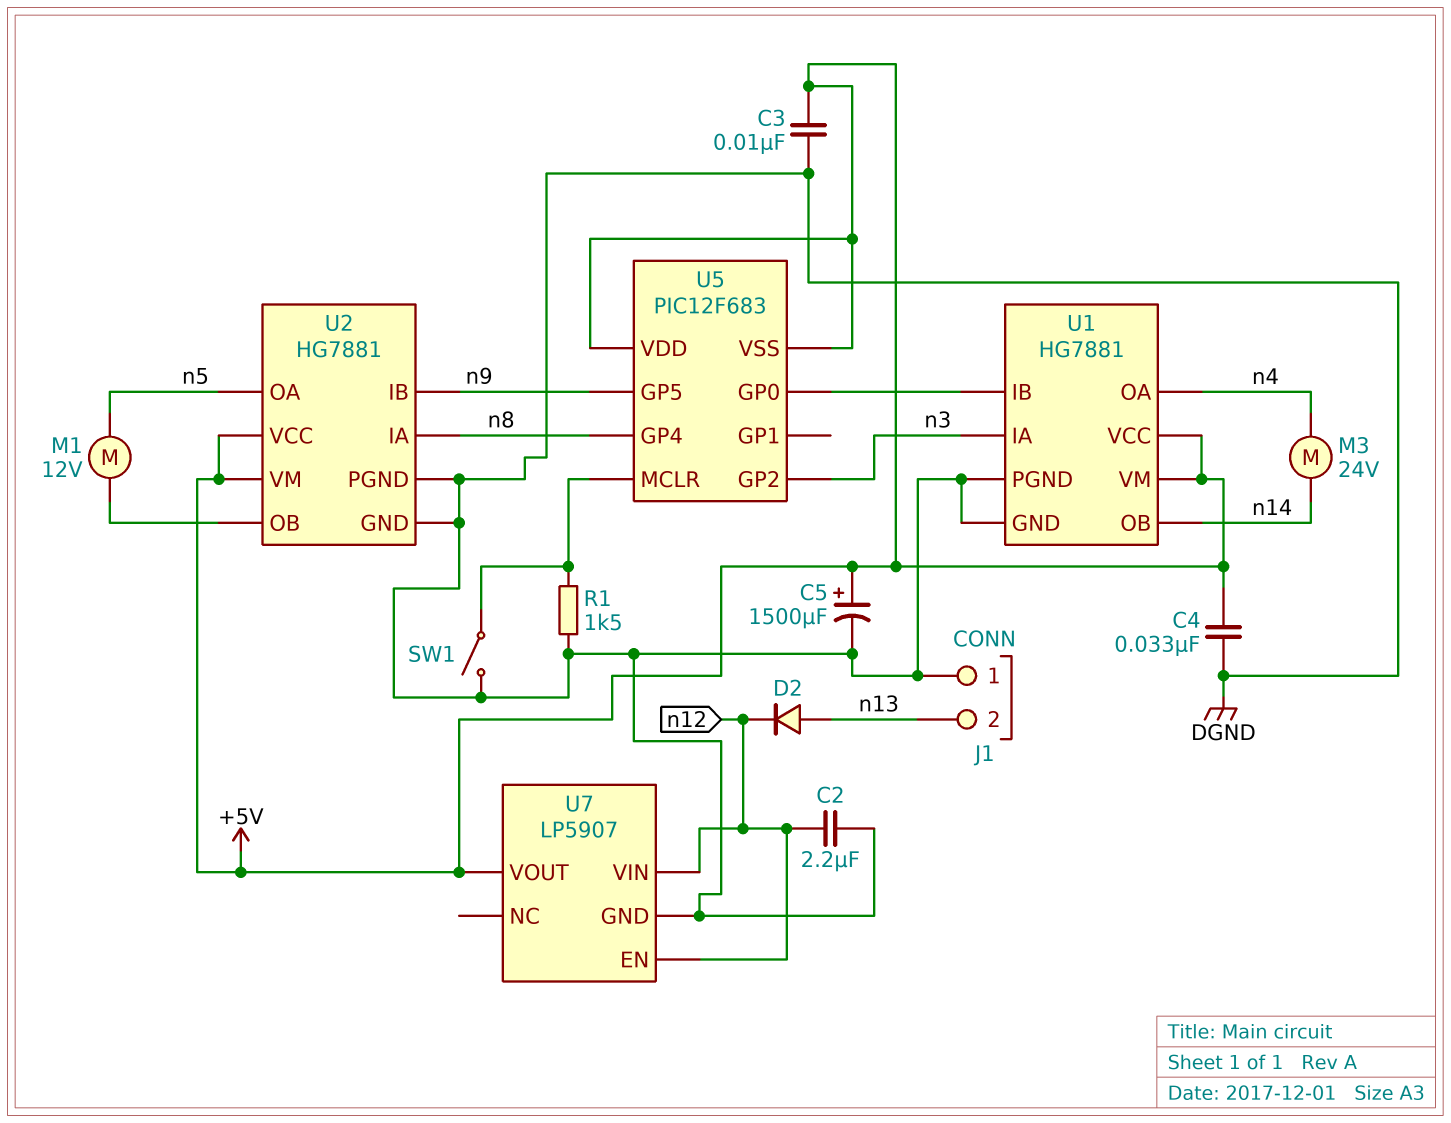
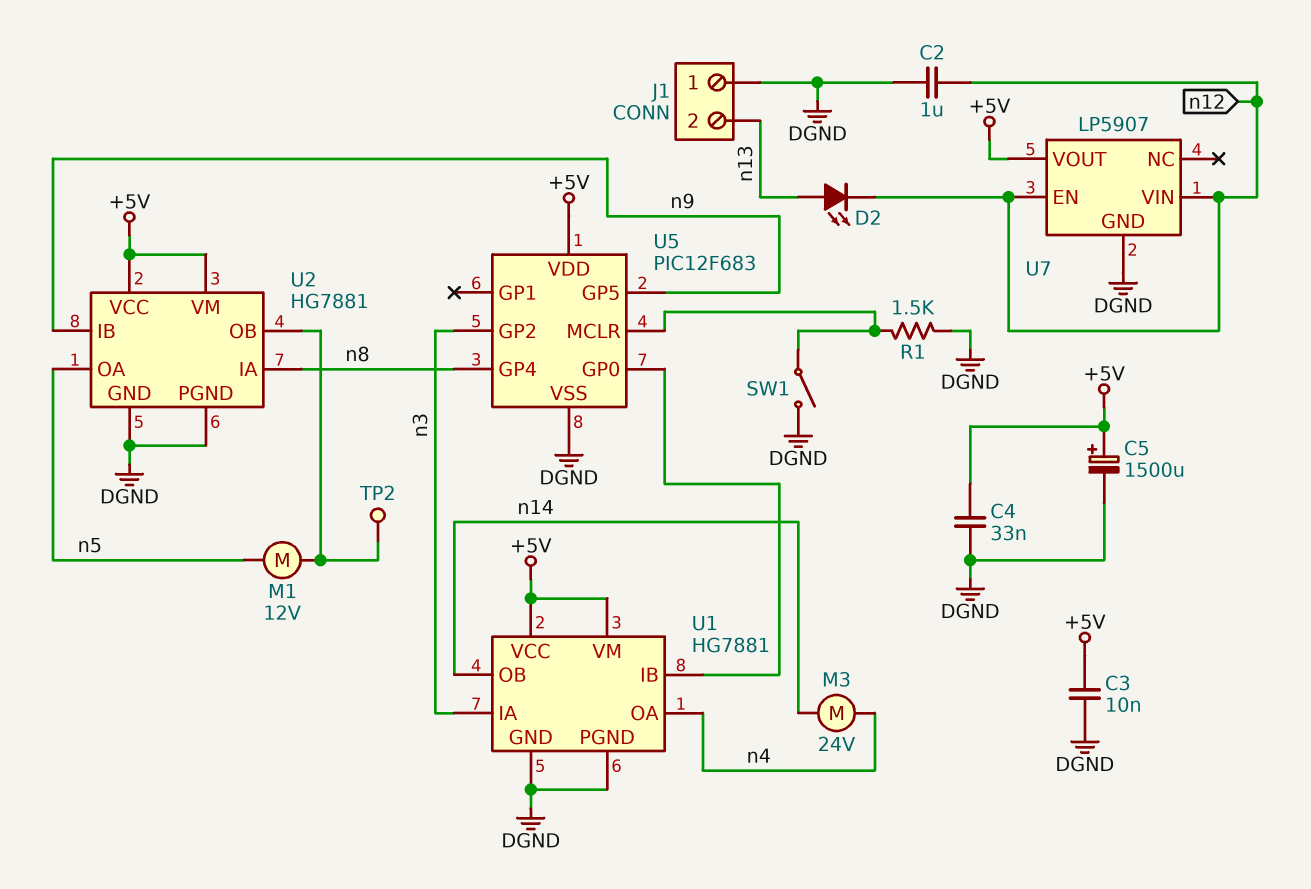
C2: 2.2uF (DGND, n12) -> 1uF (DGND, n12)
D2: diode (A n13, K n12) -> LED (A n13, K n12)
TP2: none -> test point (U2/OB)
U5 pin VSS: +5V -> DGND

